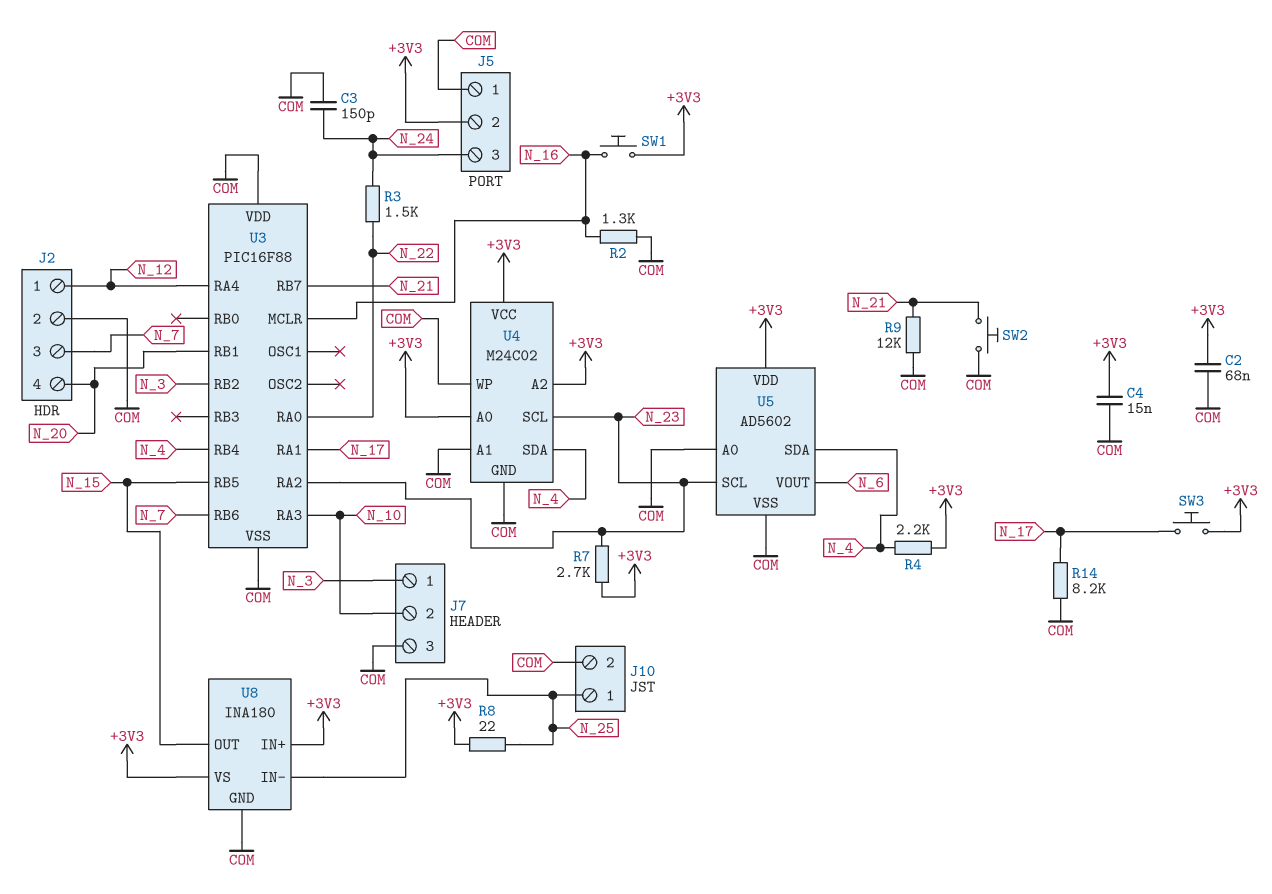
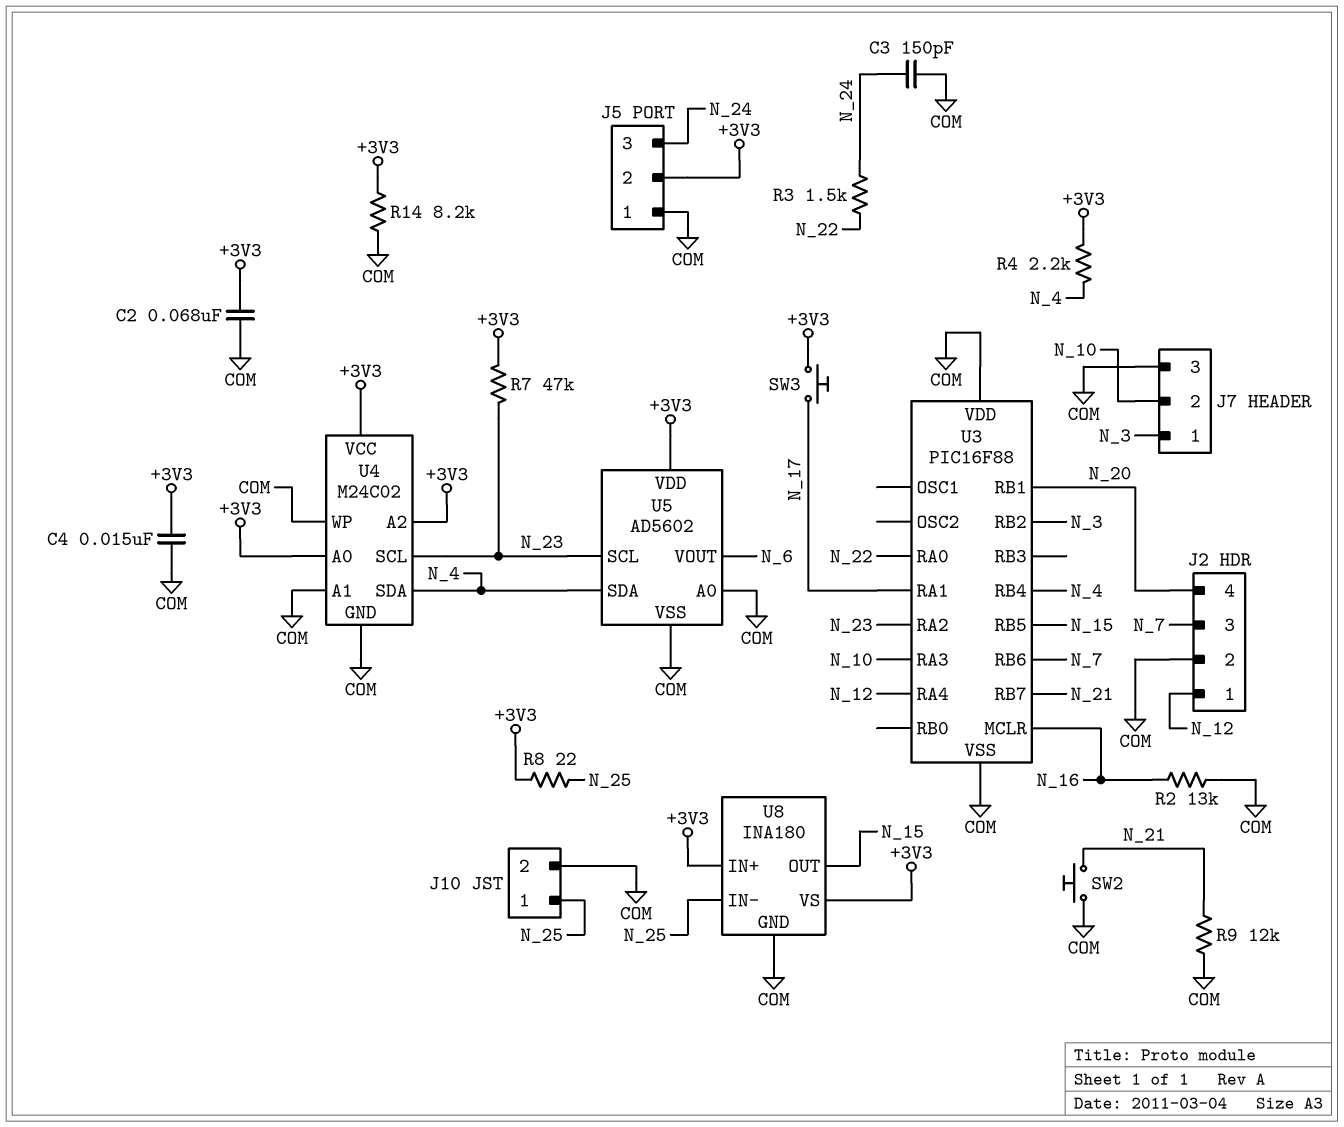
R2: 1.3k (COM, N_16) -> 13k (COM, N_16)
R7: 2.7k (+3V3, N_23) -> 47k (+3V3, N_23)
R14: 8.2k (COM, N_17) -> 8.2k (+3V3, COM)
SW1: button (+3V3, N_16) -> none

